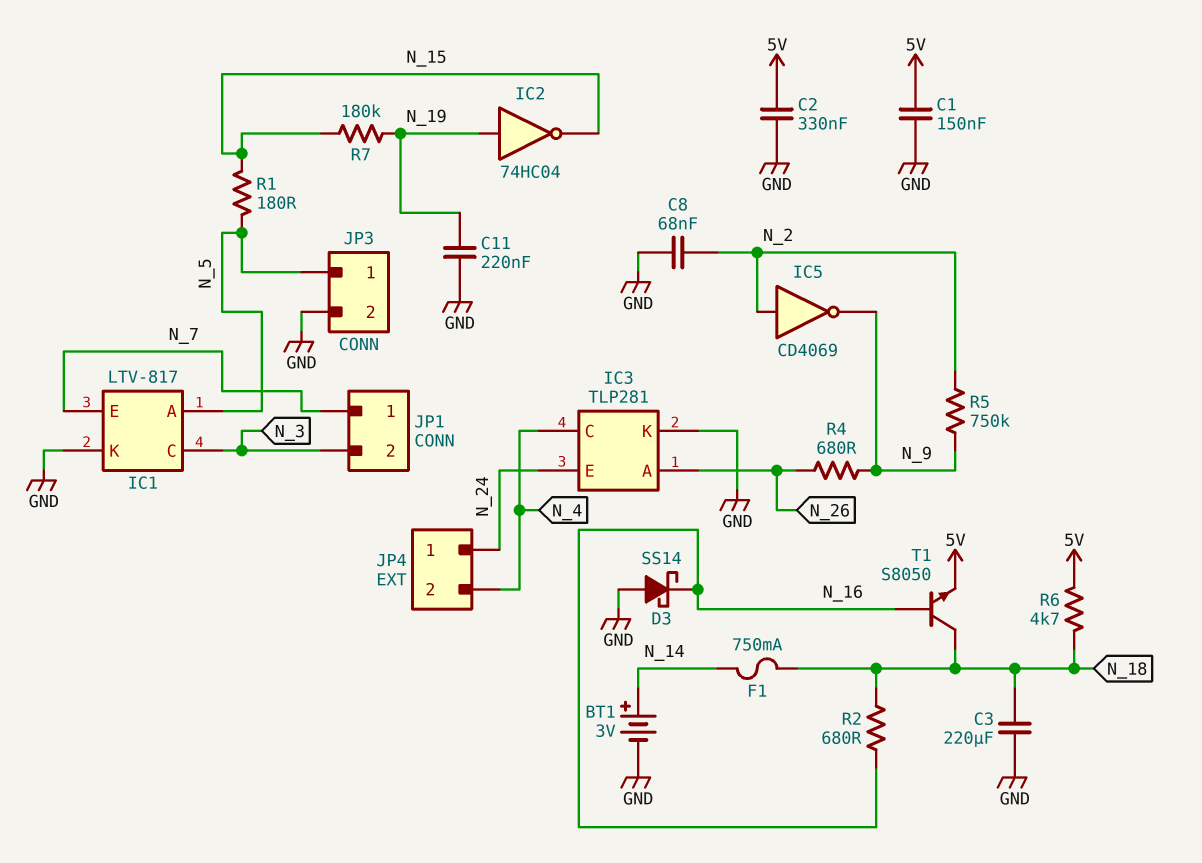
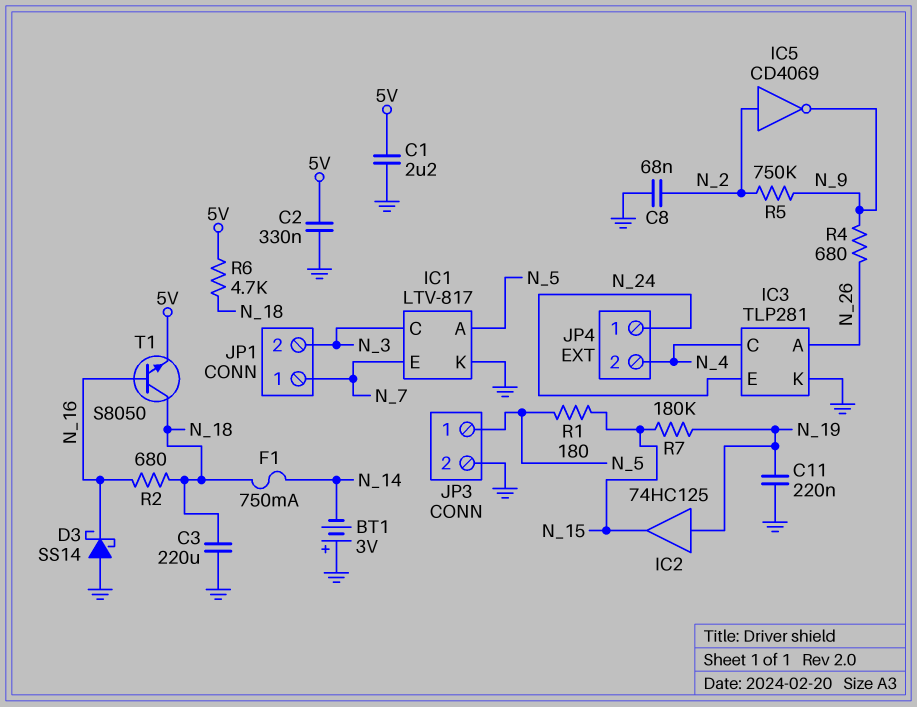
BT1: 3V (plus N_14, minus GND) -> 3V (plus GND, minus N_14)
C1: 150nF (5V, GND) -> 2.2uF (5V, GND)
IC2: NOT 74HC04 (in N_19, out N_15) -> buffer 74HC125 (in N_19, out N_15)

